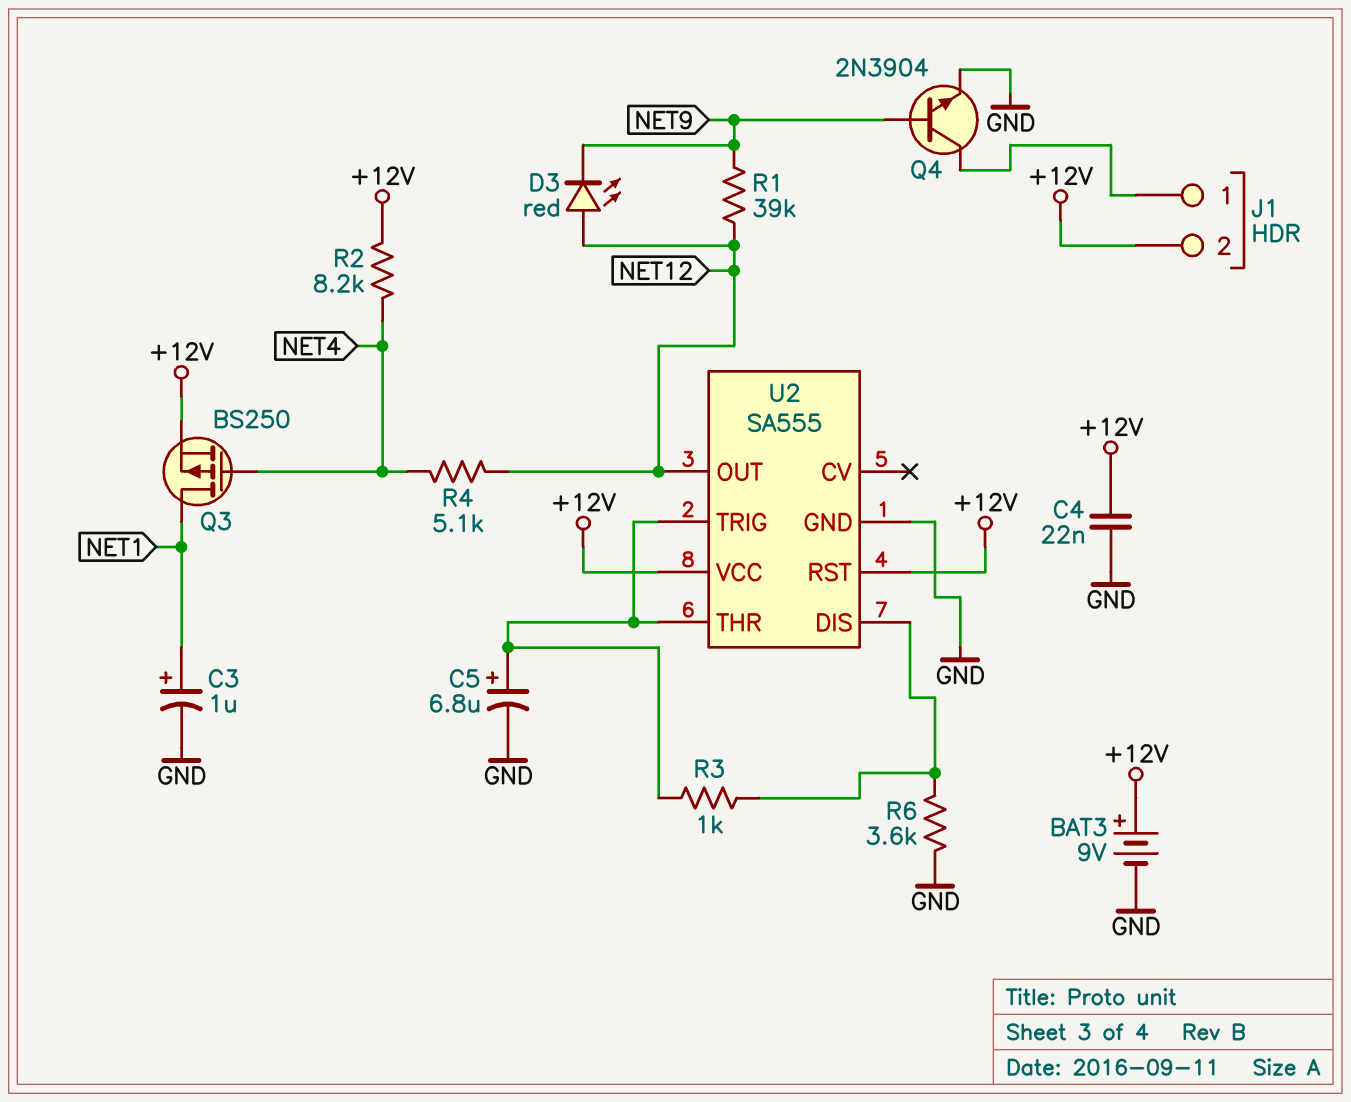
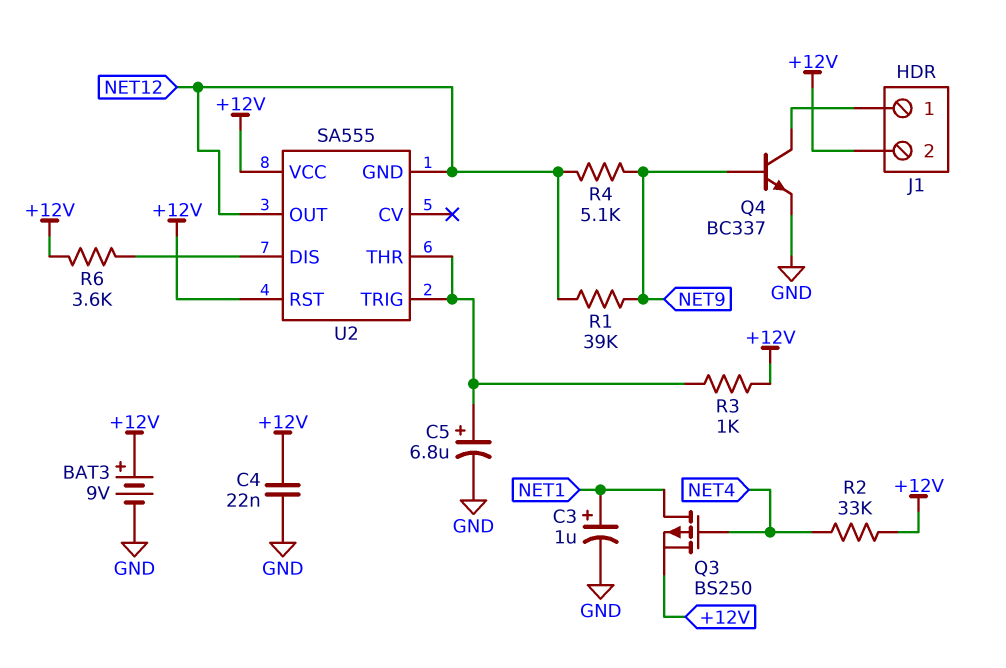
D3: LED red (A NET12, K NET9) -> none
Q4: NPN 2N3904 (B NET9, C J1/1, E GND) -> NPN BC337 (B NET9, C J1/1, E GND)
R2: 8.2k (+12V, NET4) -> 33k (+12V, NET4)
R3: 1k (U2/DIS, U2/THR) -> 1k (+12V, U2/THR)
R4: 5.1k (NET4, NET12) -> 5.1k (NET9, NET12)
R6: 3.6k (GND, U2/DIS) -> 3.6k (+12V, U2/DIS)
U2 pin GND: GND -> NET12

